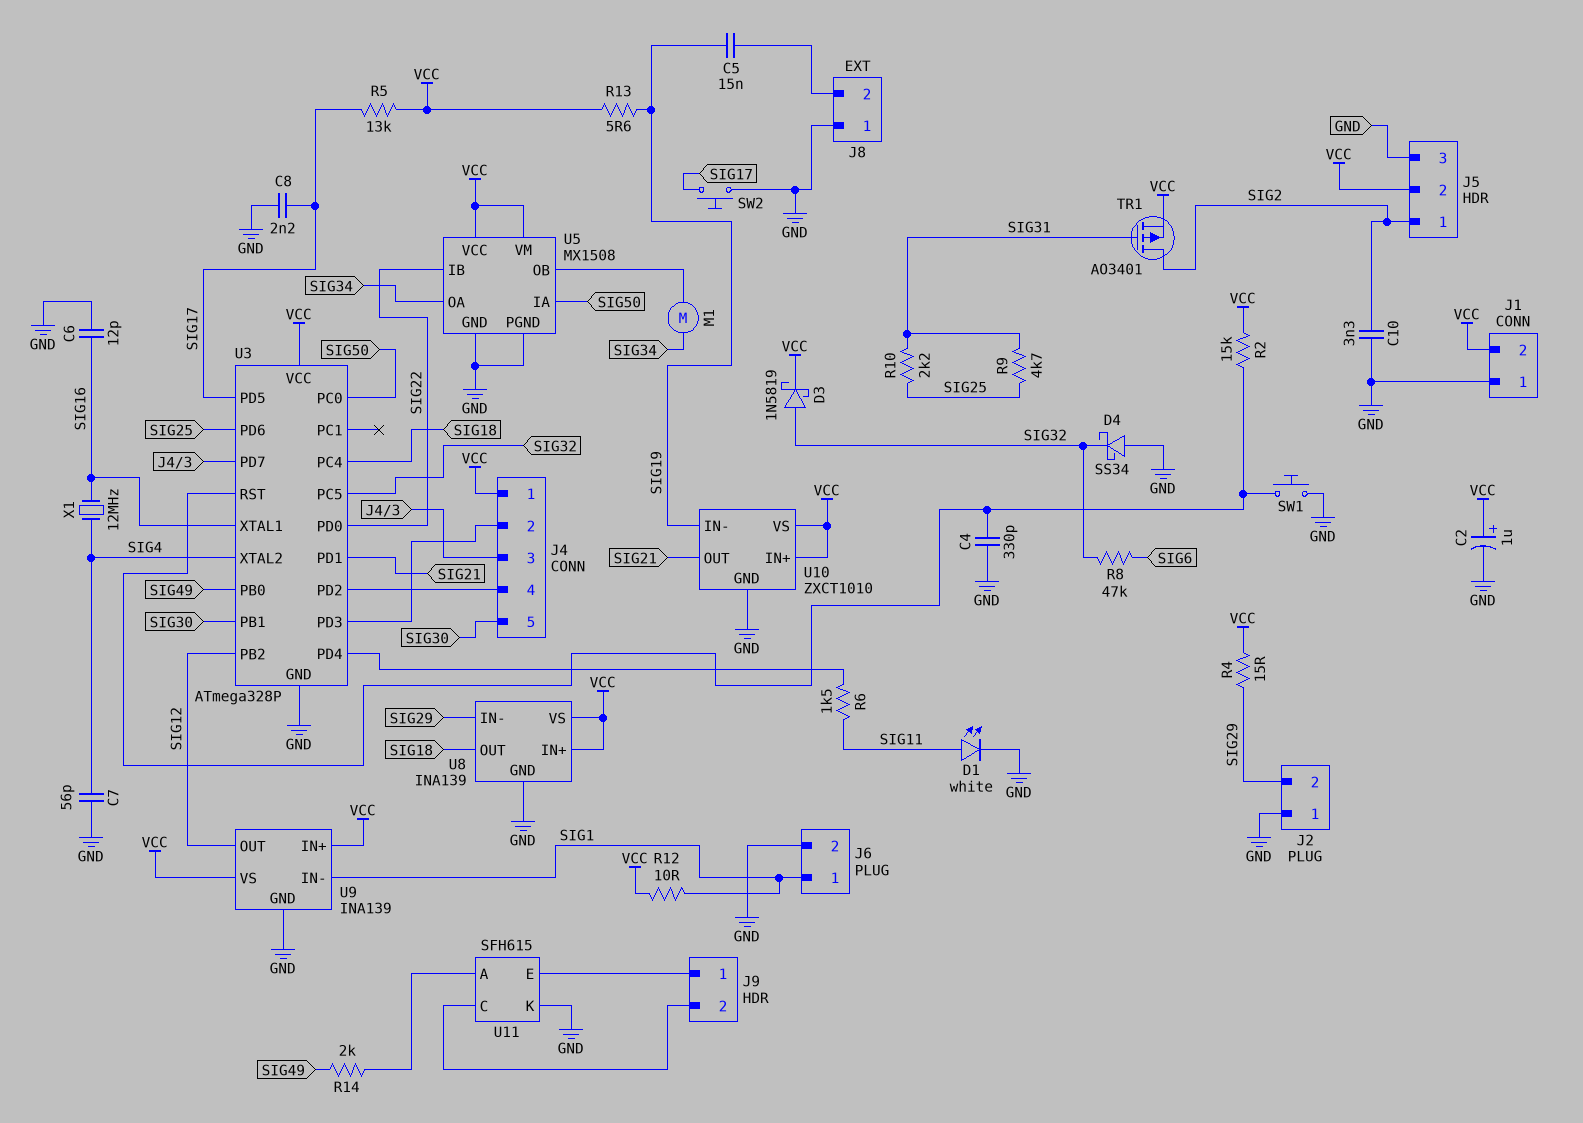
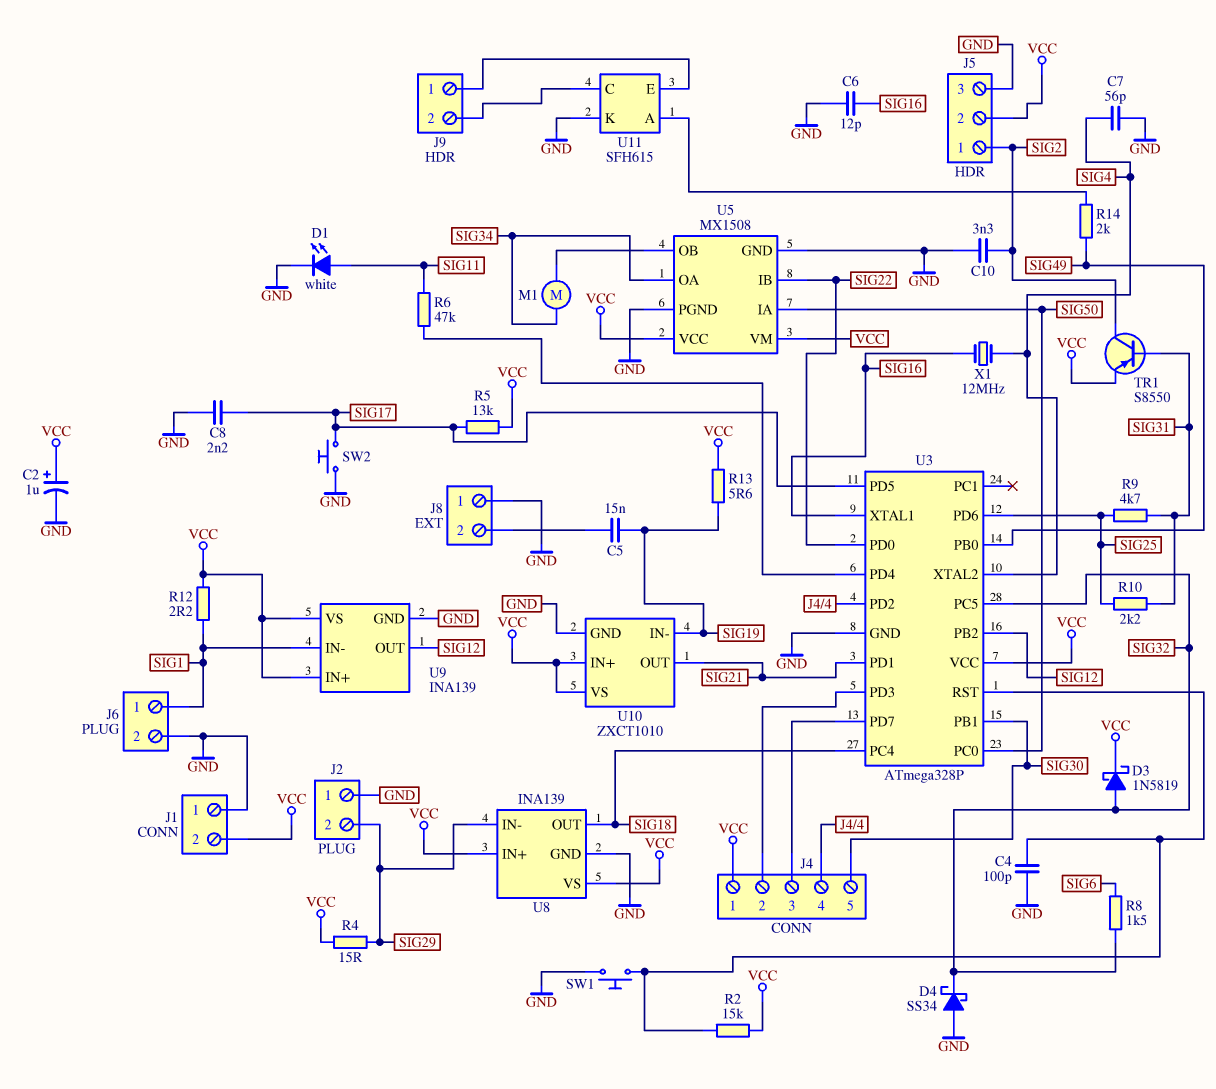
C4: 330pF (GND, U3/RST) -> 100pF (GND, U3/RST)
R6: 1.5k (SIG11, U3/PD4) -> 47k (SIG11, U3/PD4)
R8: 47k (SIG6, SIG32) -> 1.5k (SIG6, SIG32)
R12: 10 (SIG1, VCC) -> 2.2 (SIG1, VCC)
TR1: PMOS AO3401 (G SIG31, D SIG2, S VCC) -> PNP S8550 (B SIG31, C SIG2, E VCC)

